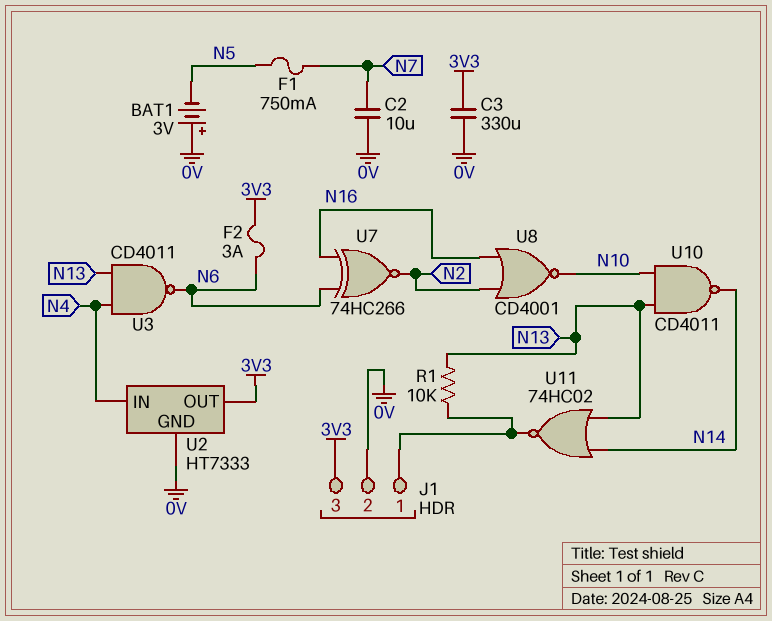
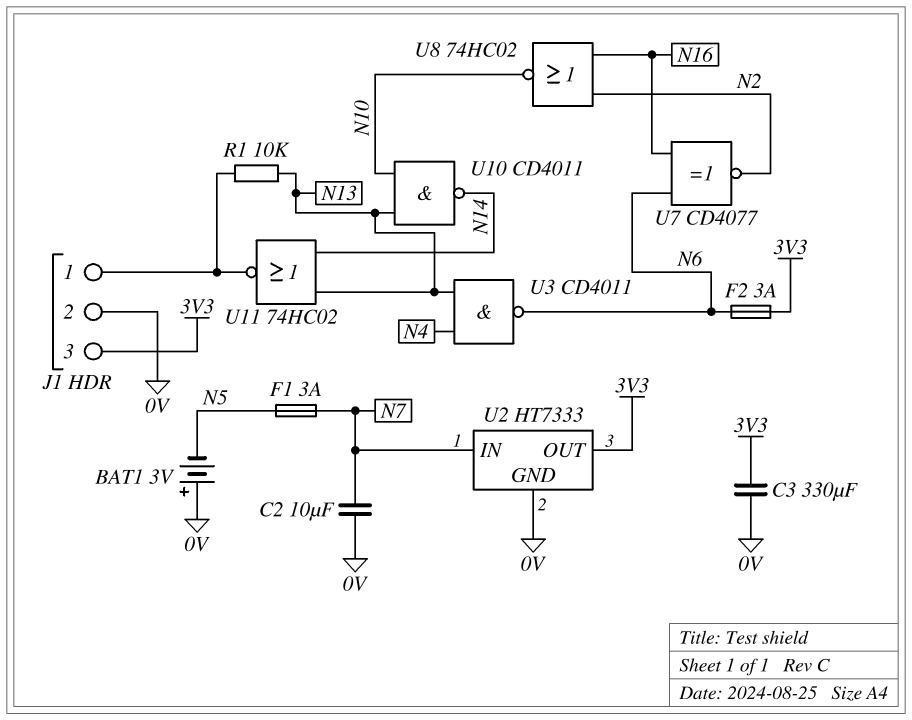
F1: 750mA (N5, N7) -> 3A (N5, N7)
U2 pin IN: N4 -> N7
U7: XNOR 74HC266 (in N6, in N16, out N2) -> XNOR CD4077 (in N6, in N16, out N2)
U8: NOR CD4001 (in N2, in N16, out N10) -> NOR 74HC02 (in N2, in N16, out N10)

